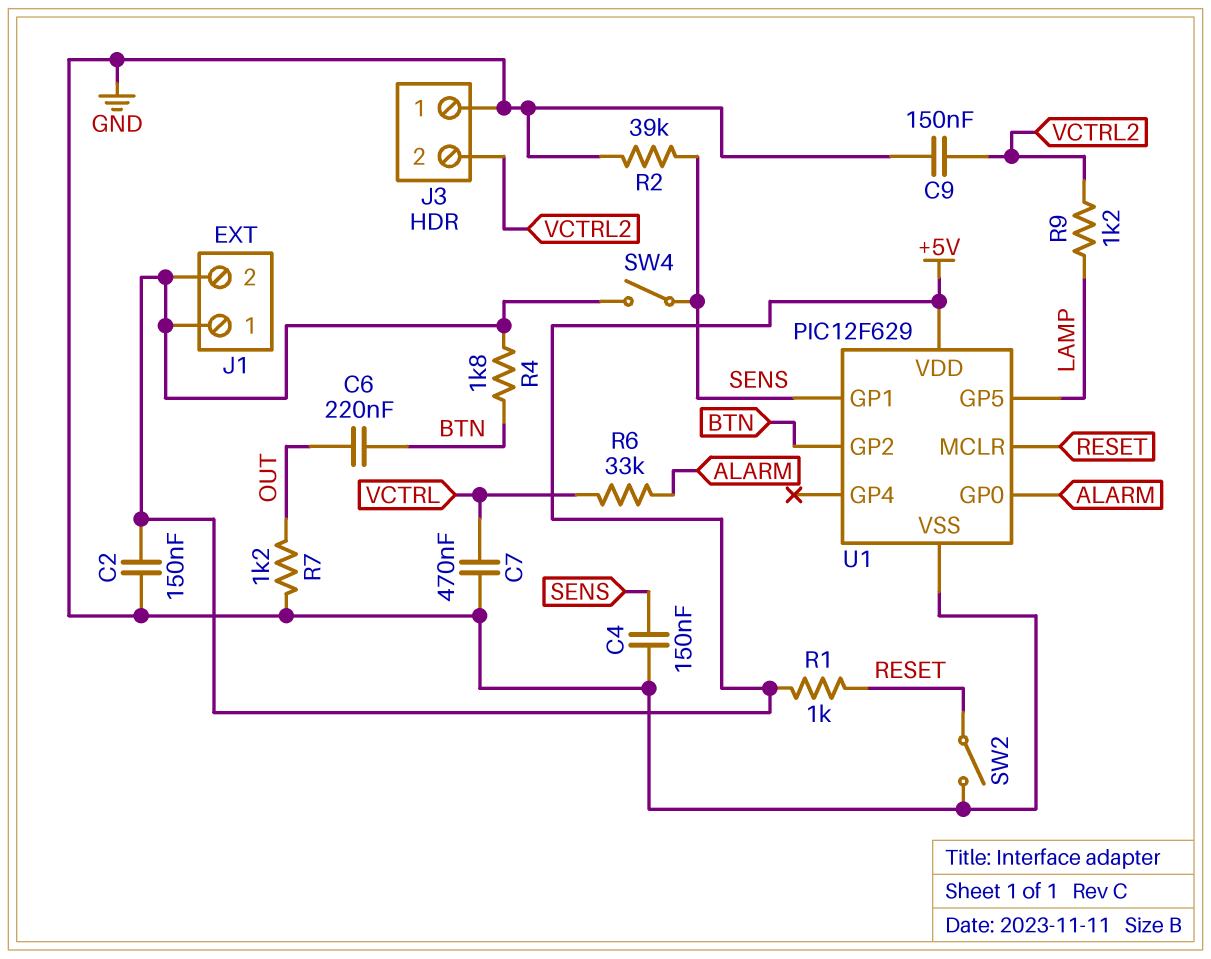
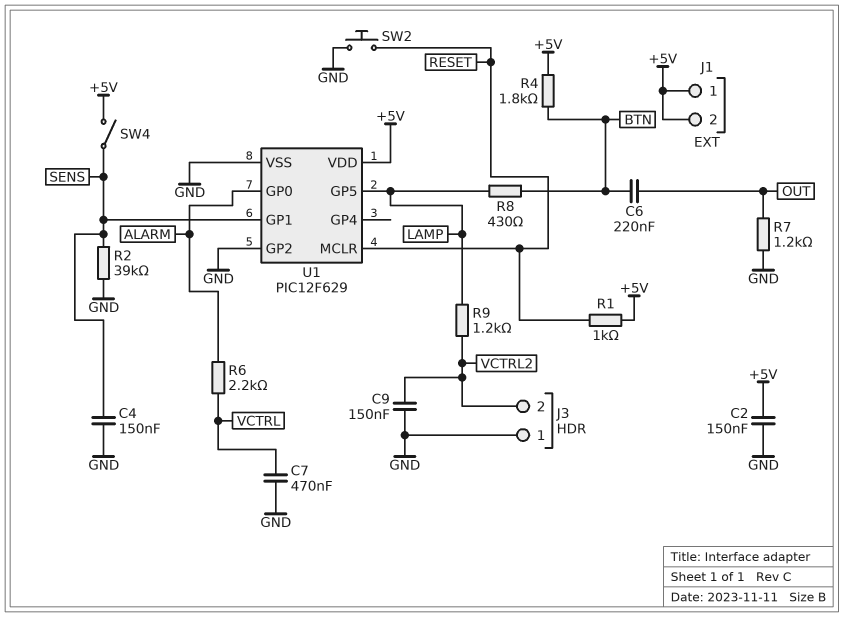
R6: 33k (ALARM, VCTRL) -> 2.2k (ALARM, VCTRL)
R8: none -> 430 (BTN, LAMP)
SW2: switch (GND, RESET) -> button (GND, RESET)
U1 pin GP2: BTN -> GND

